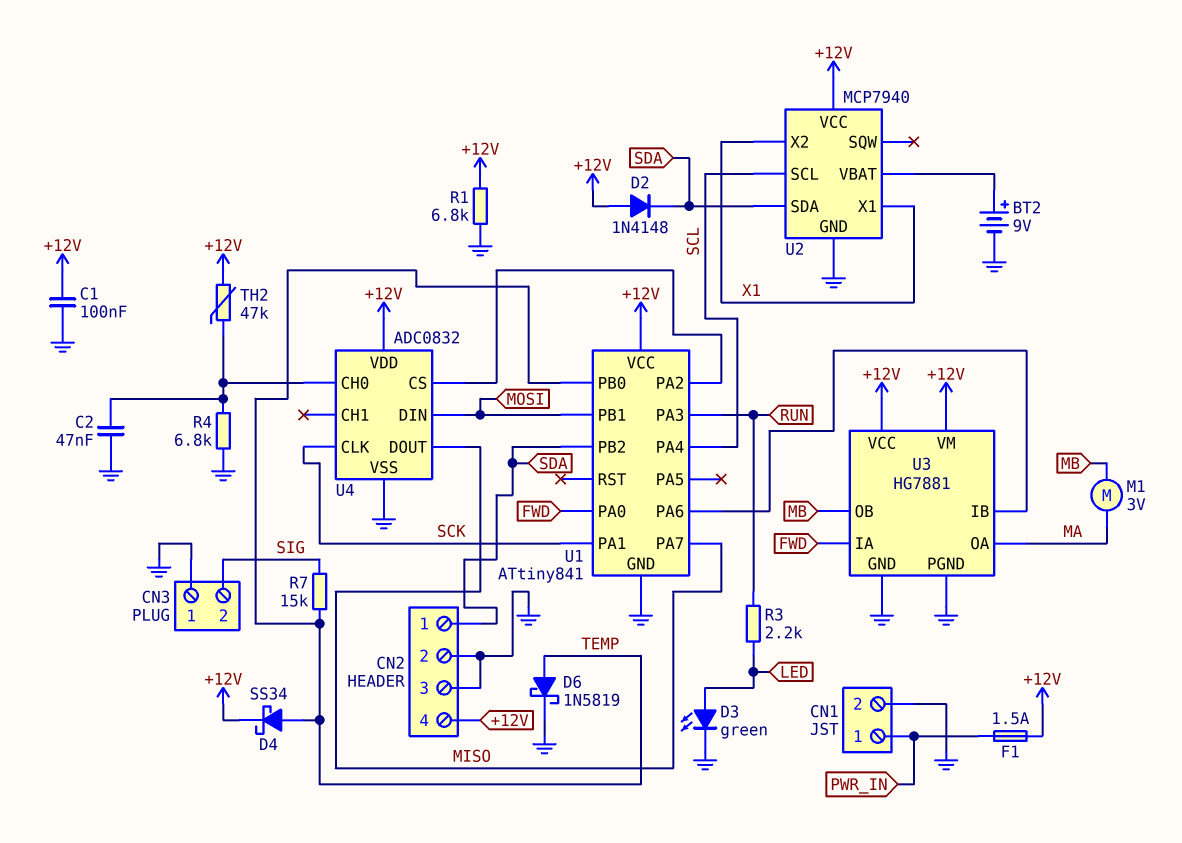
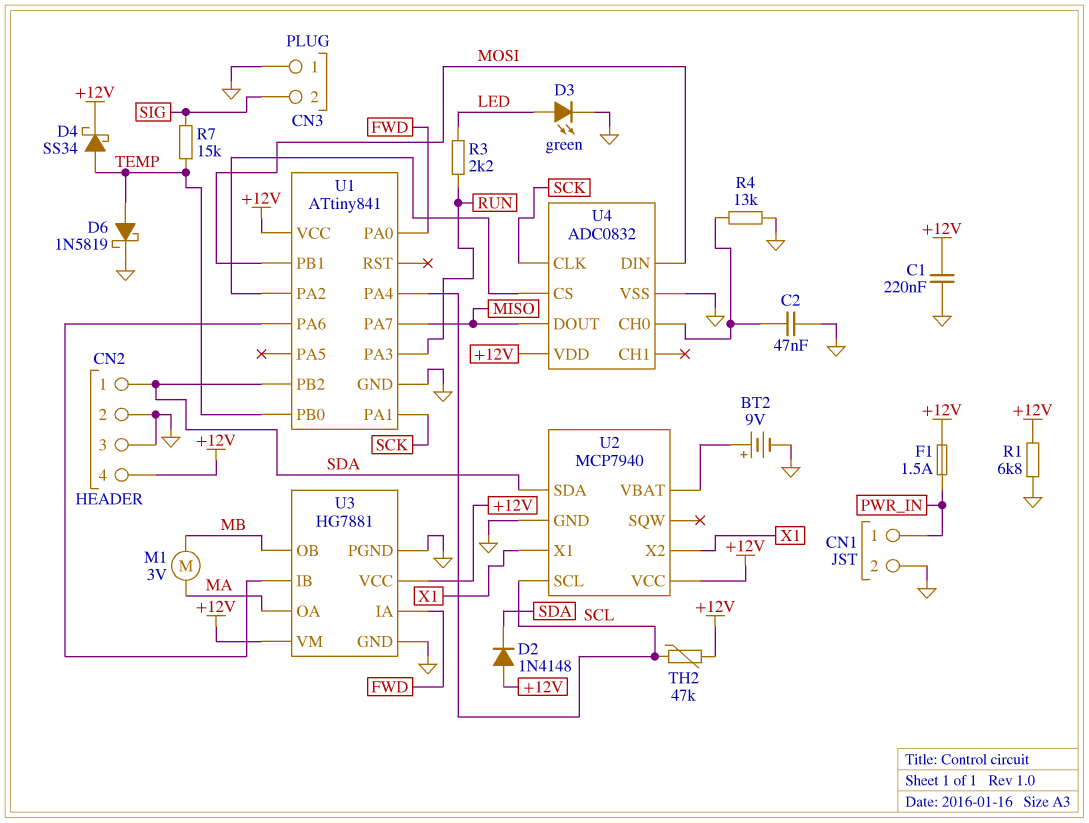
C1: 100nF (+12V, GND) -> 220nF (+12V, GND)
R4: 6.8k (GND, U4/CH0) -> 13k (GND, U4/CH0)
TH2: 47k (+12V, U4/CH0) -> 47k (+12V, SCL)

